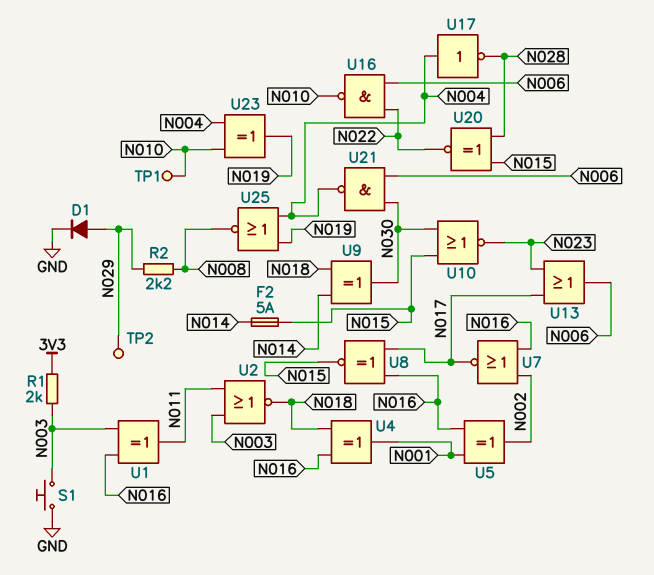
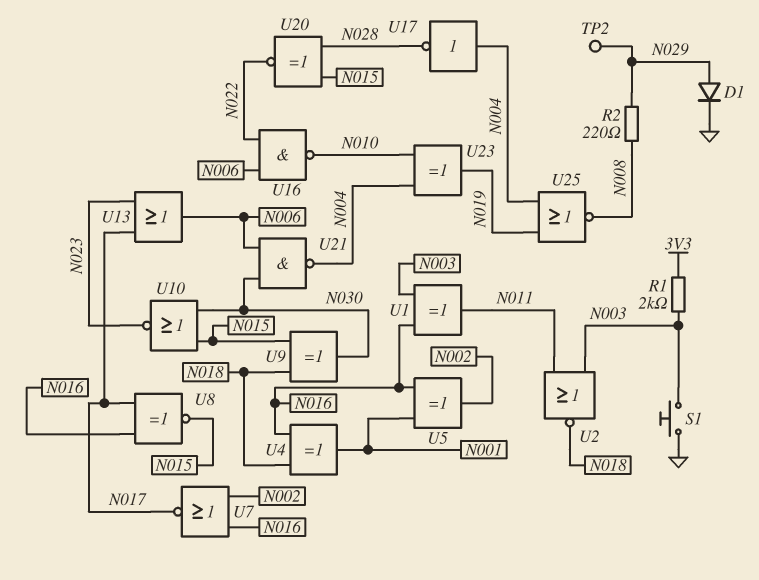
F2: 5A (N014, N015) -> none
R2: 2.2k (N008, N029) -> 220 (N008, N029)
TP1: test point (N010) -> none
U9: XOR (in N014, in N018, out N030) -> XOR (in N015, in N018, out N030)

